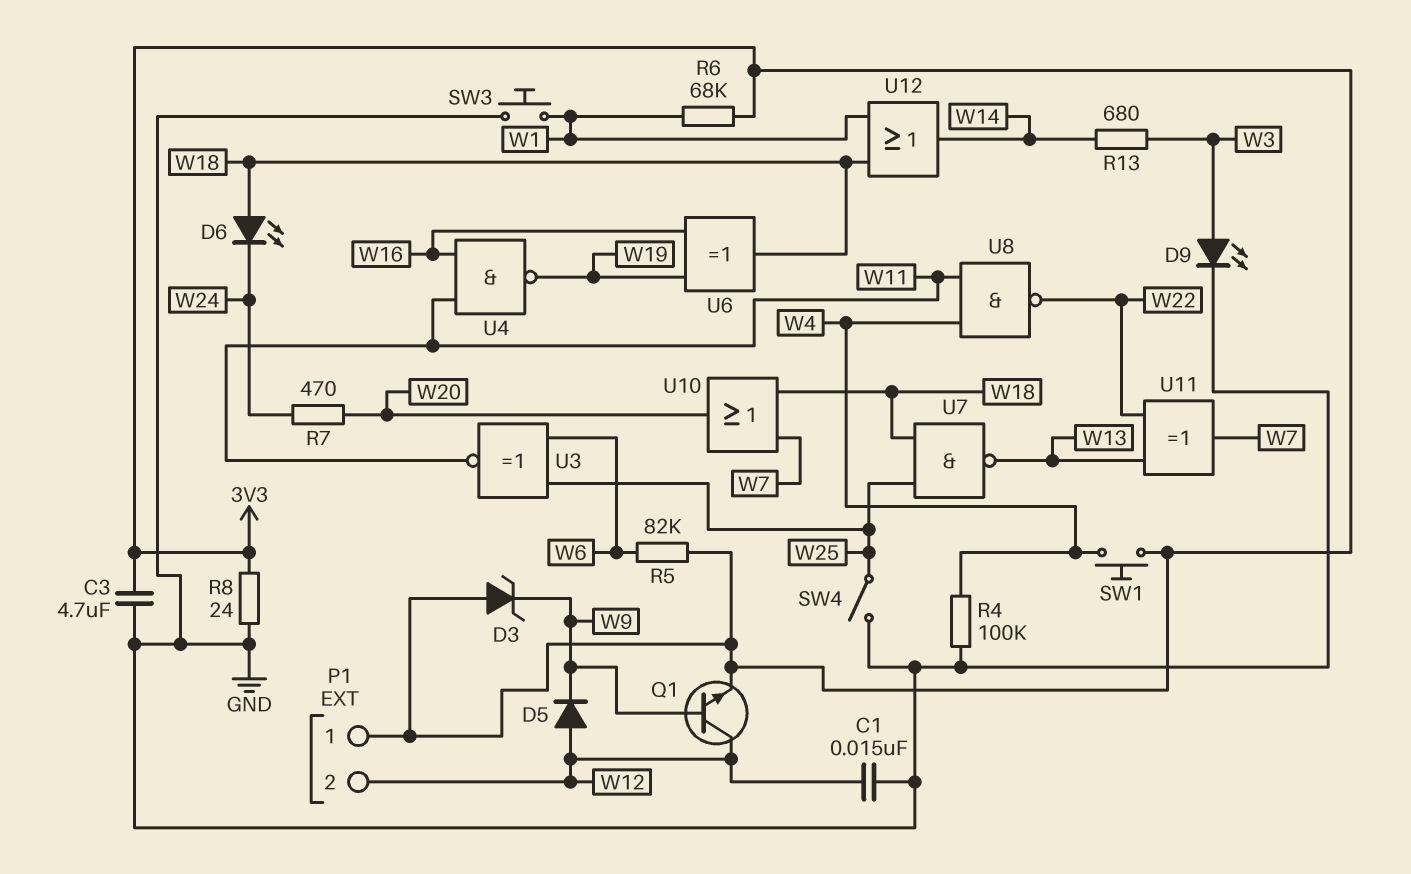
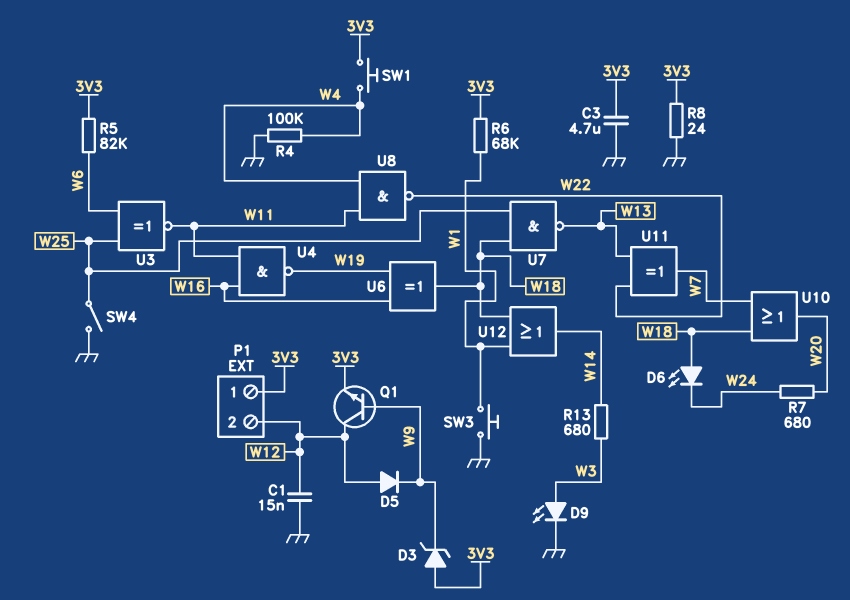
R7: 470 (W20, W24) -> 680 (W20, W24)

